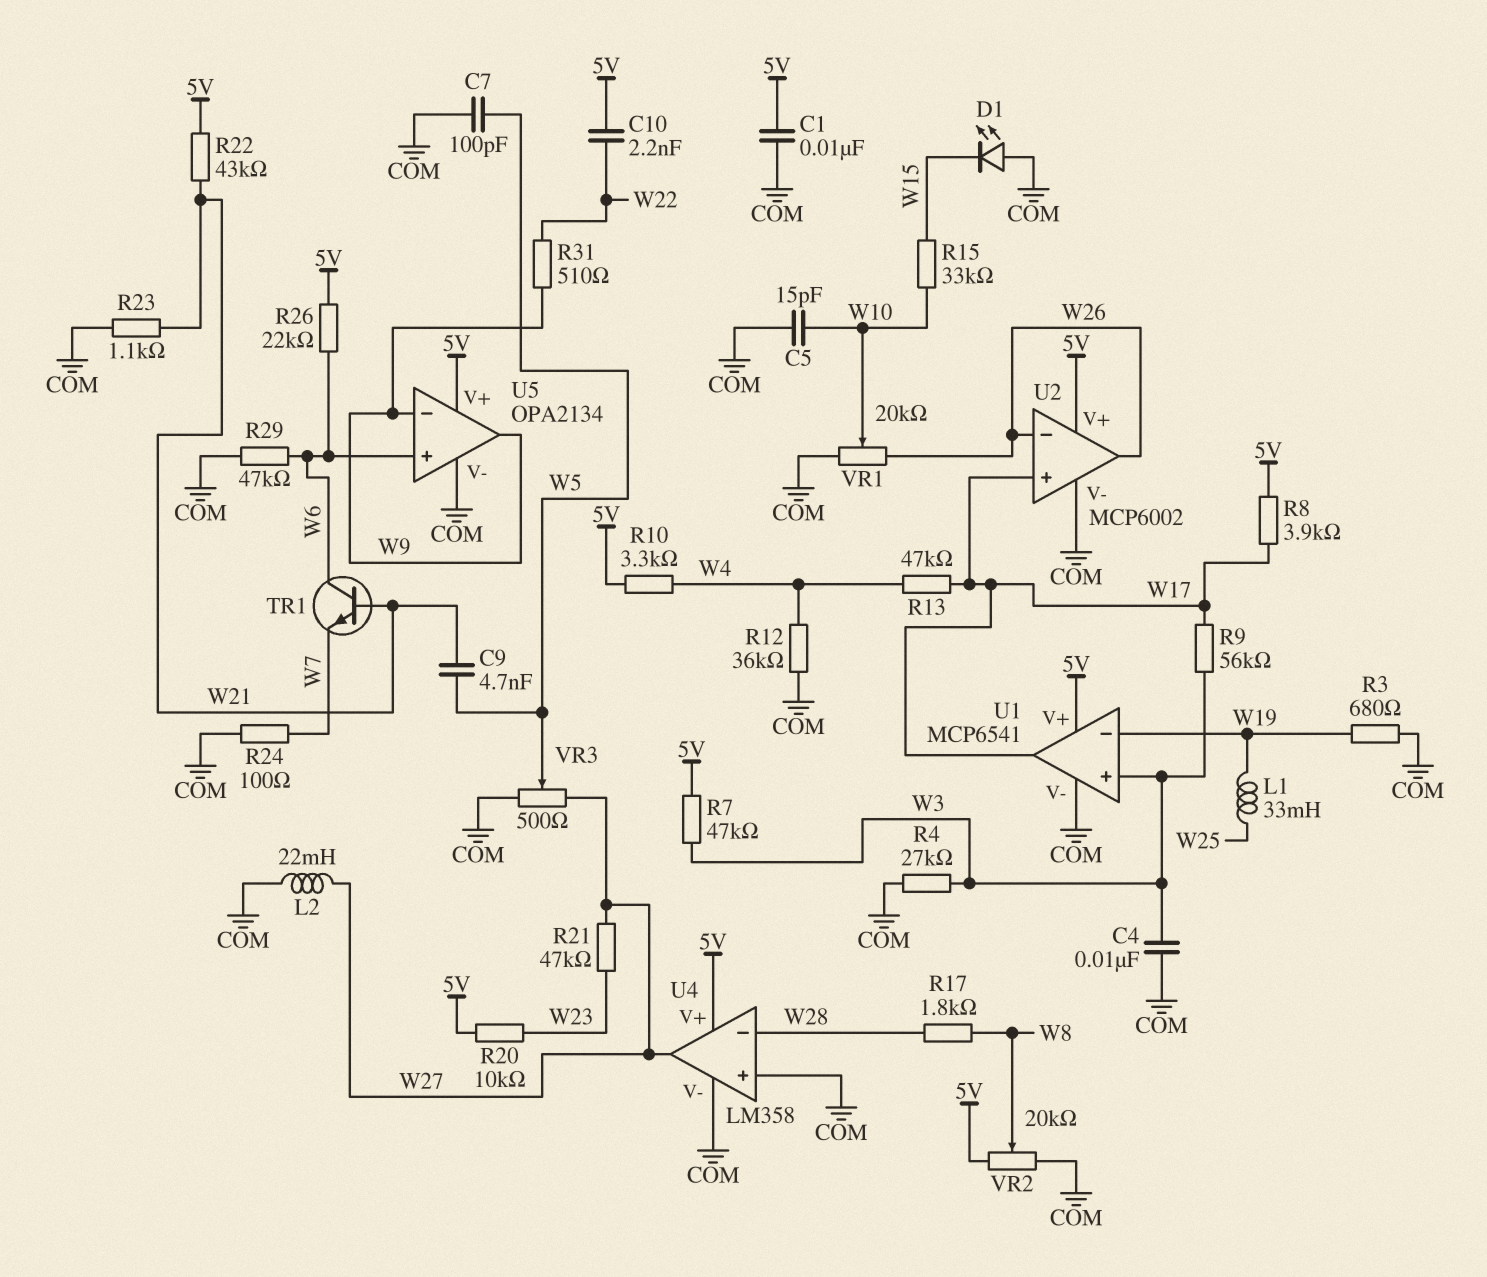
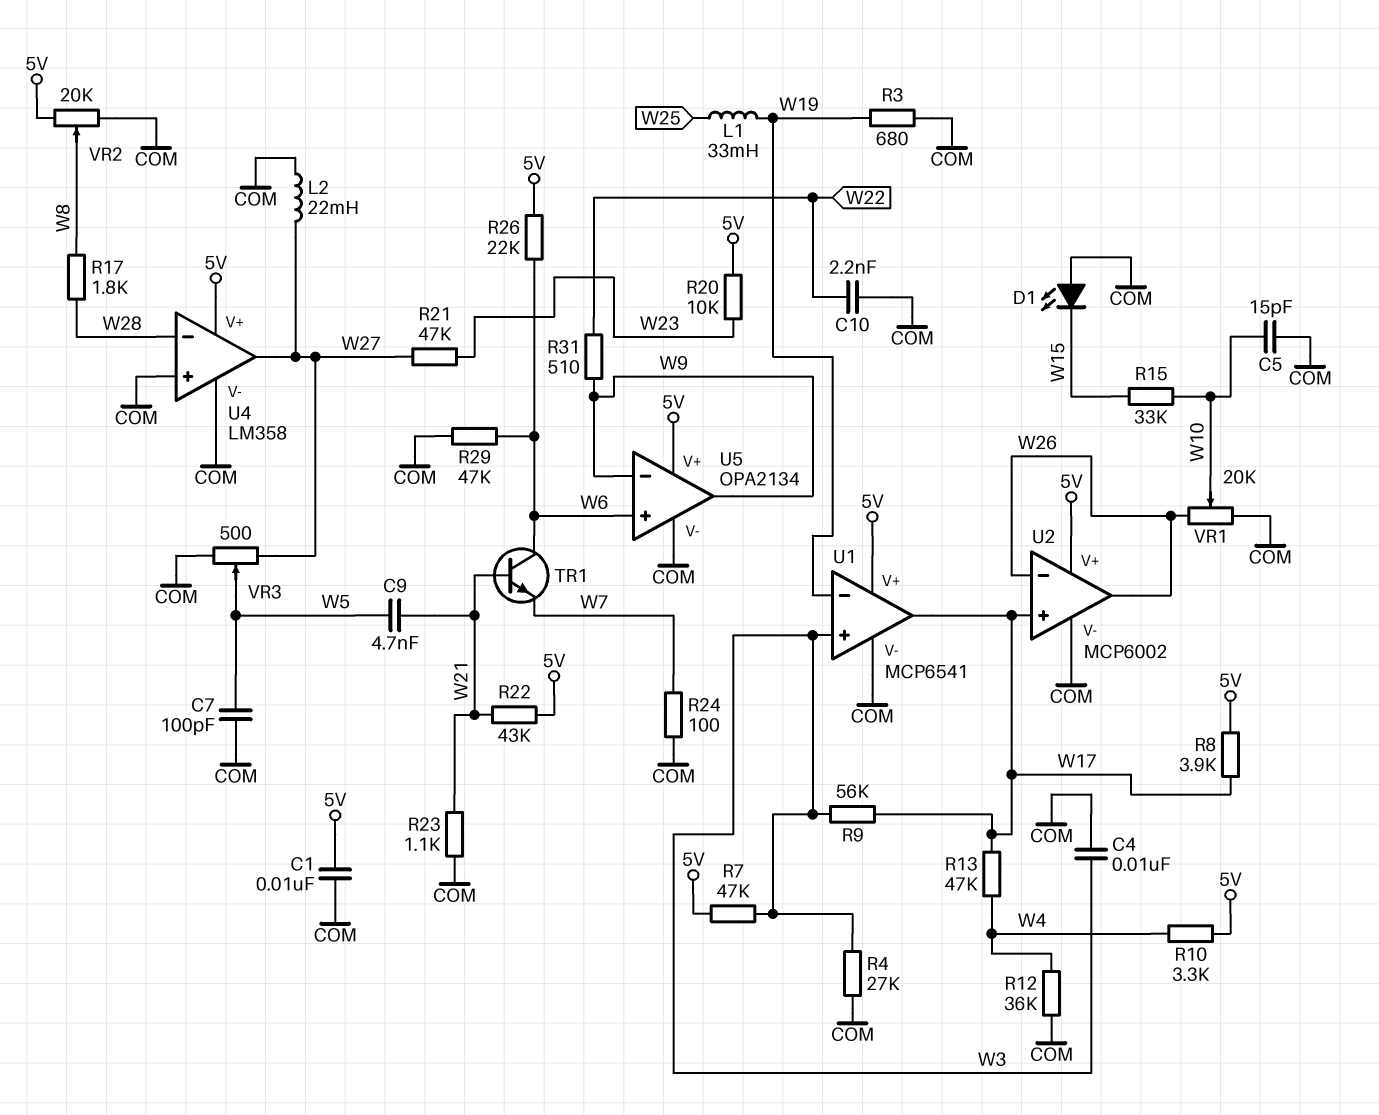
C10: 2.2nF (5V, W22) -> 2.2nF (COM, W22)

